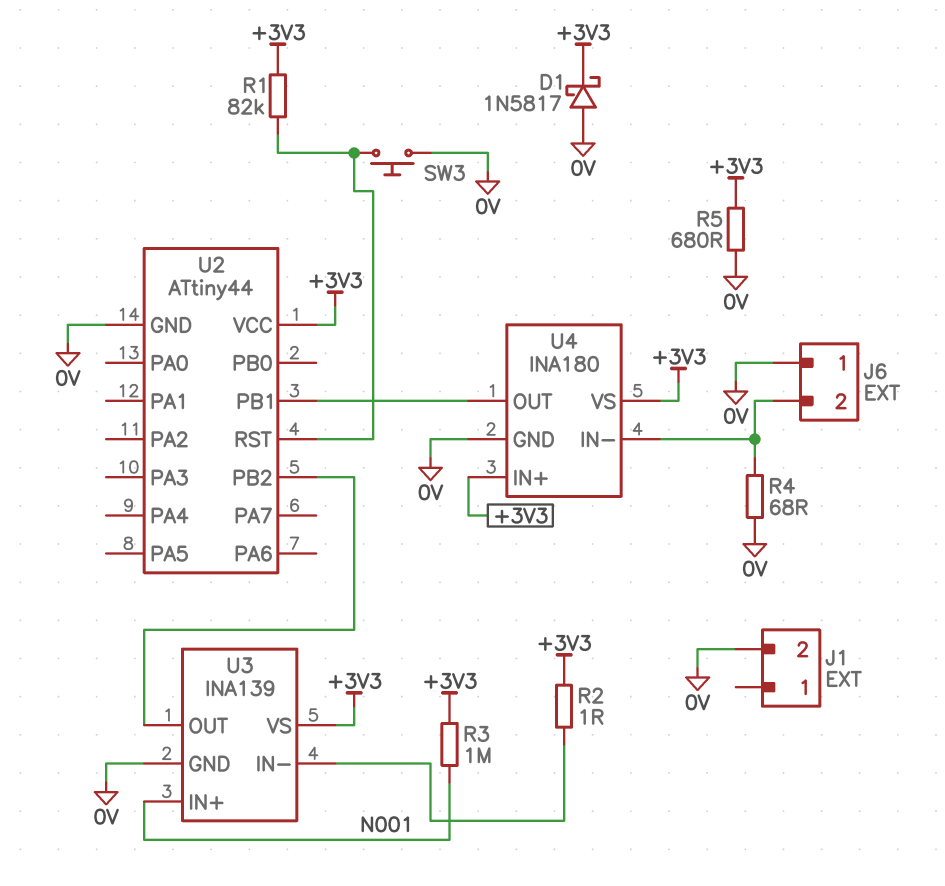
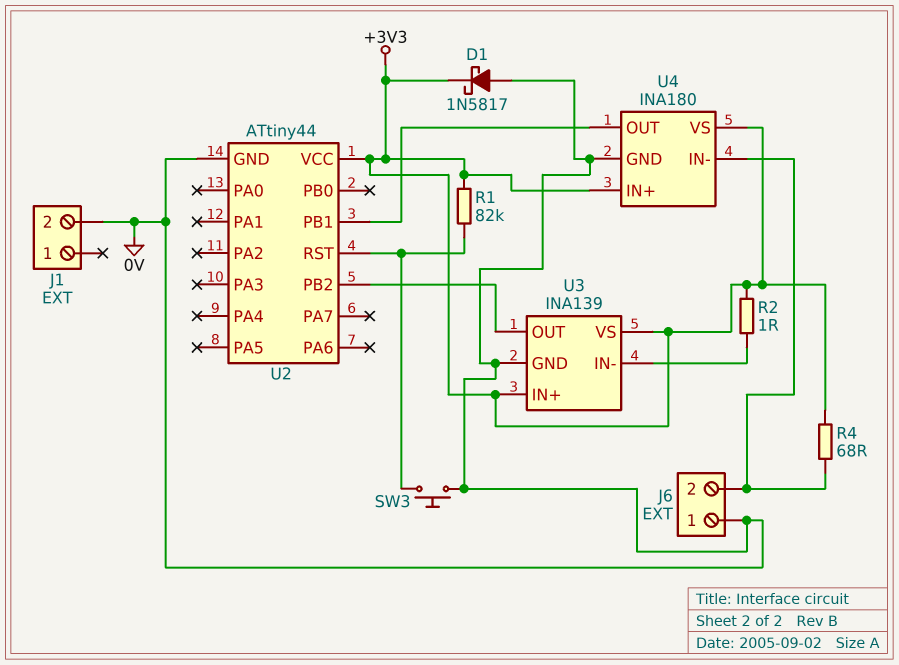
R3: 1M (+3V3, N001) -> none
R4: 68 (0V, J6/2) -> 68 (+3V3, J6/2)
R5: 680 (+3V3, 0V) -> none
U3 pin IN+: N001 -> +3V3

